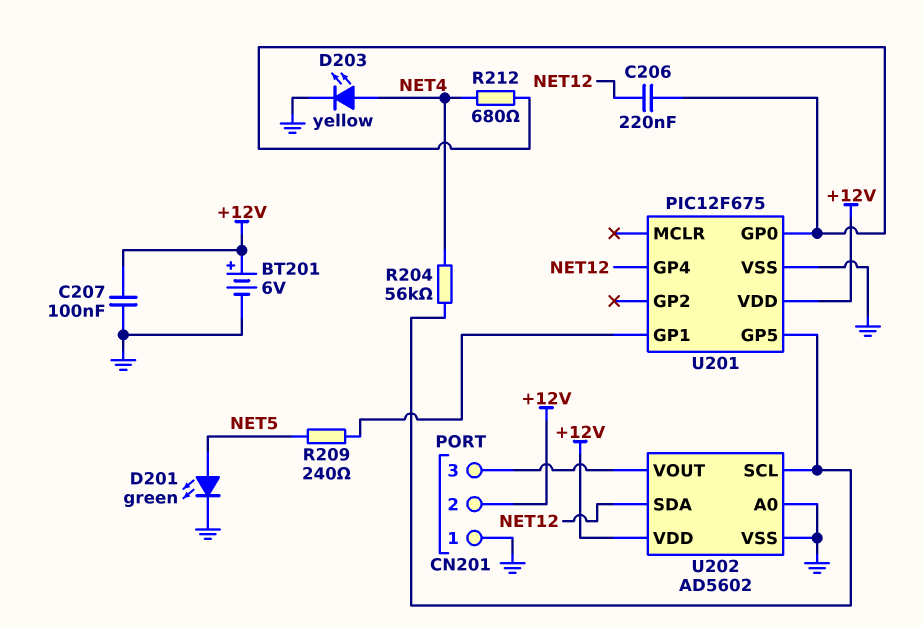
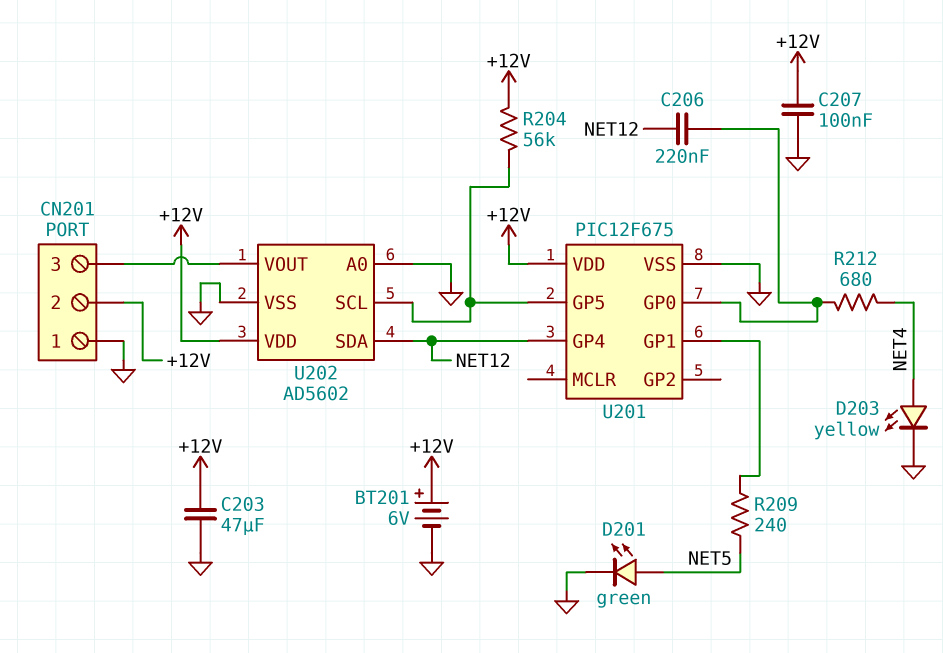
C203: none -> 47uF (+12V, GND)
R204: 56k (NET4, U201/GP5) -> 56k (+12V, U201/GP5)

